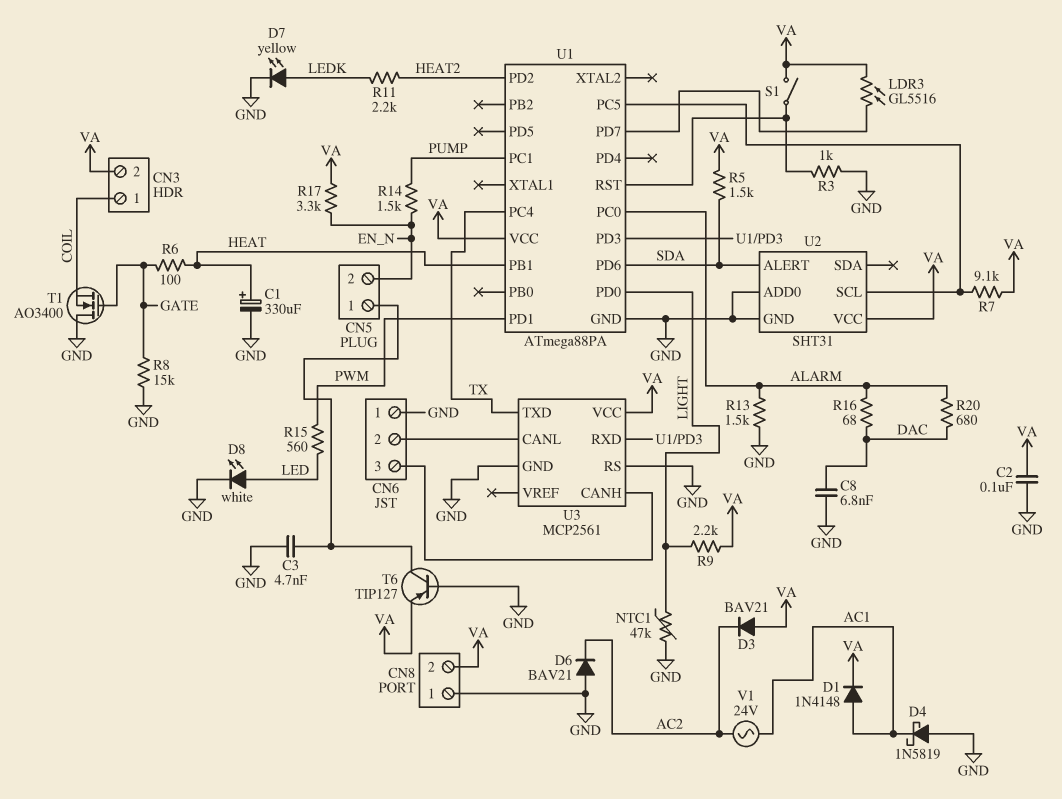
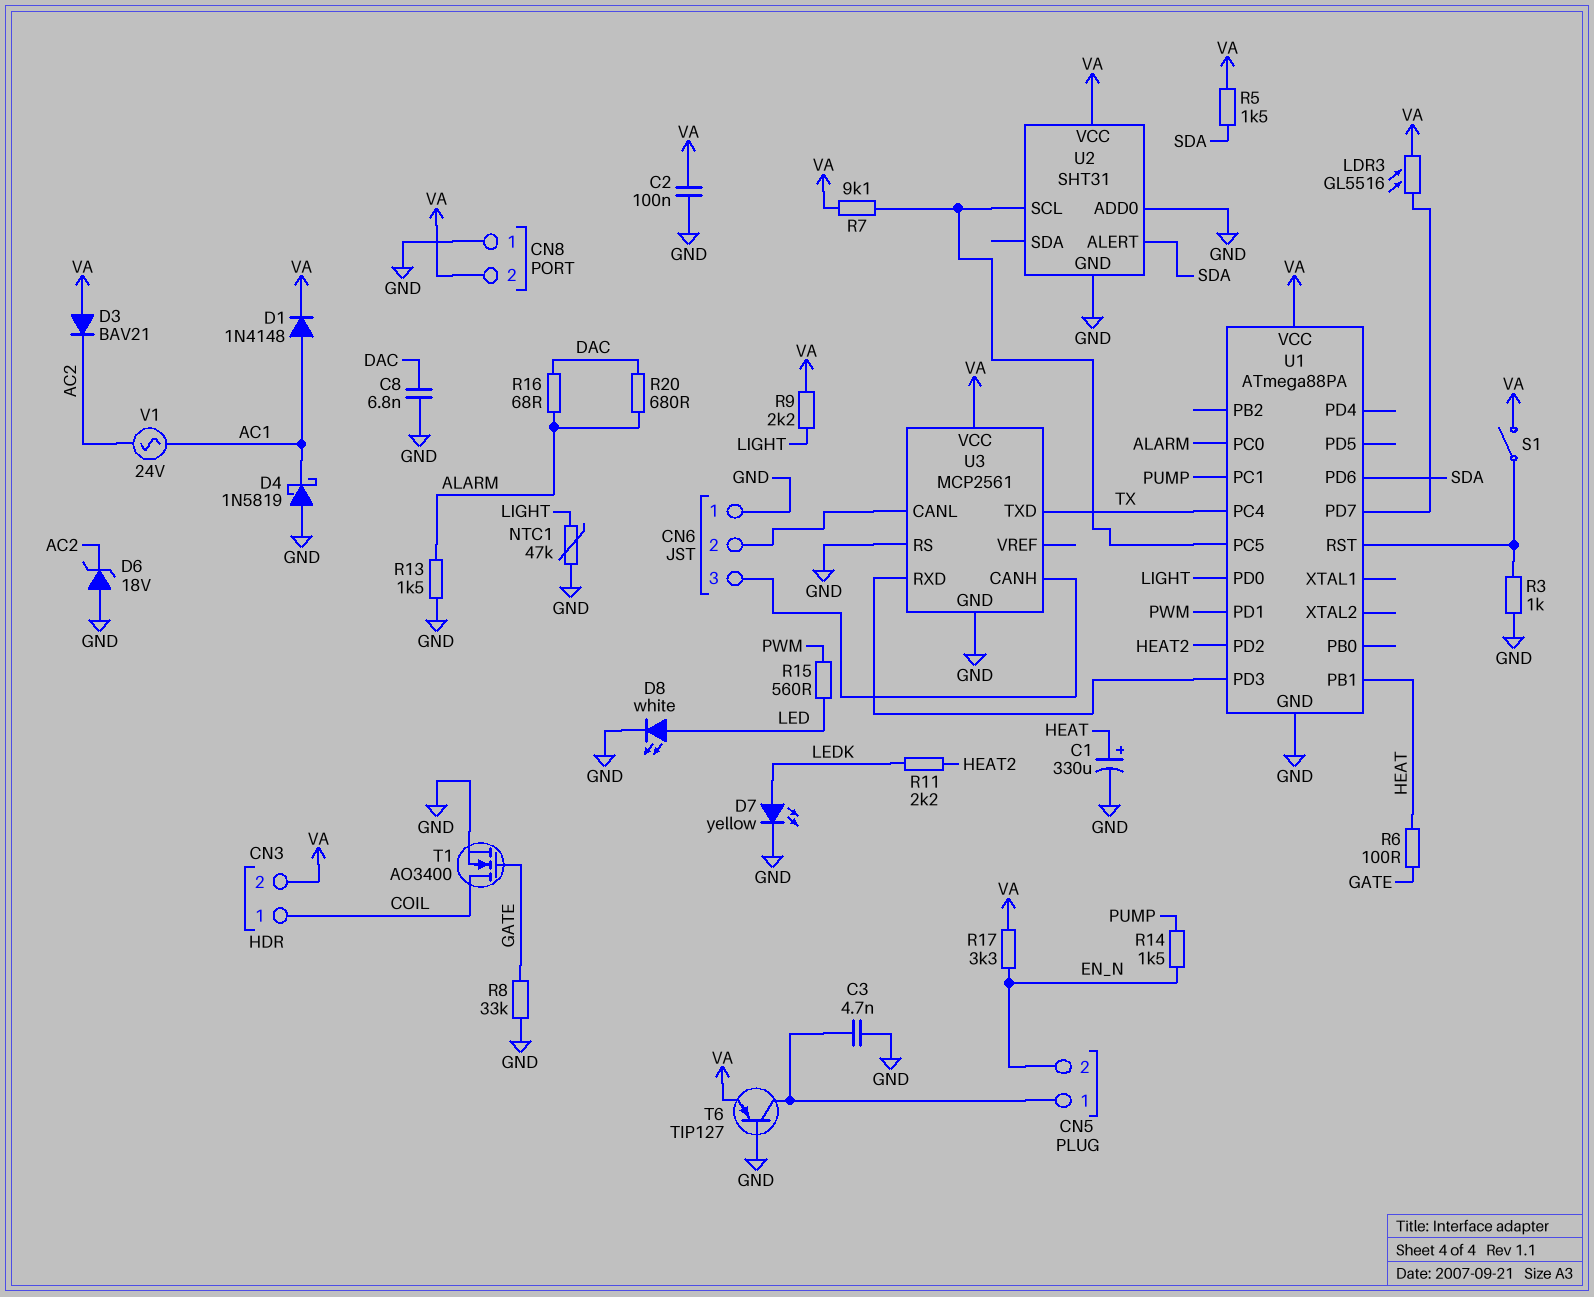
D6: diode BAV21 (A GND, K AC2) -> zener 18V (A GND, K AC2)
R8: 15k (GATE, GND) -> 33k (GATE, GND)
T1: NMOS AO3400 (G GATE, D GND, S COIL) -> NMOS AO3400 (G GATE, D COIL, S GND)

